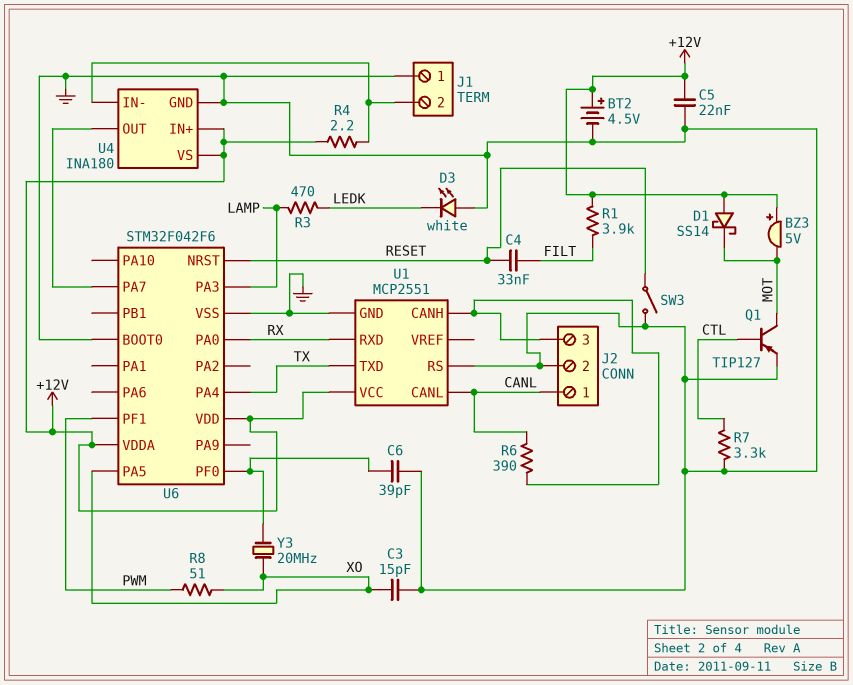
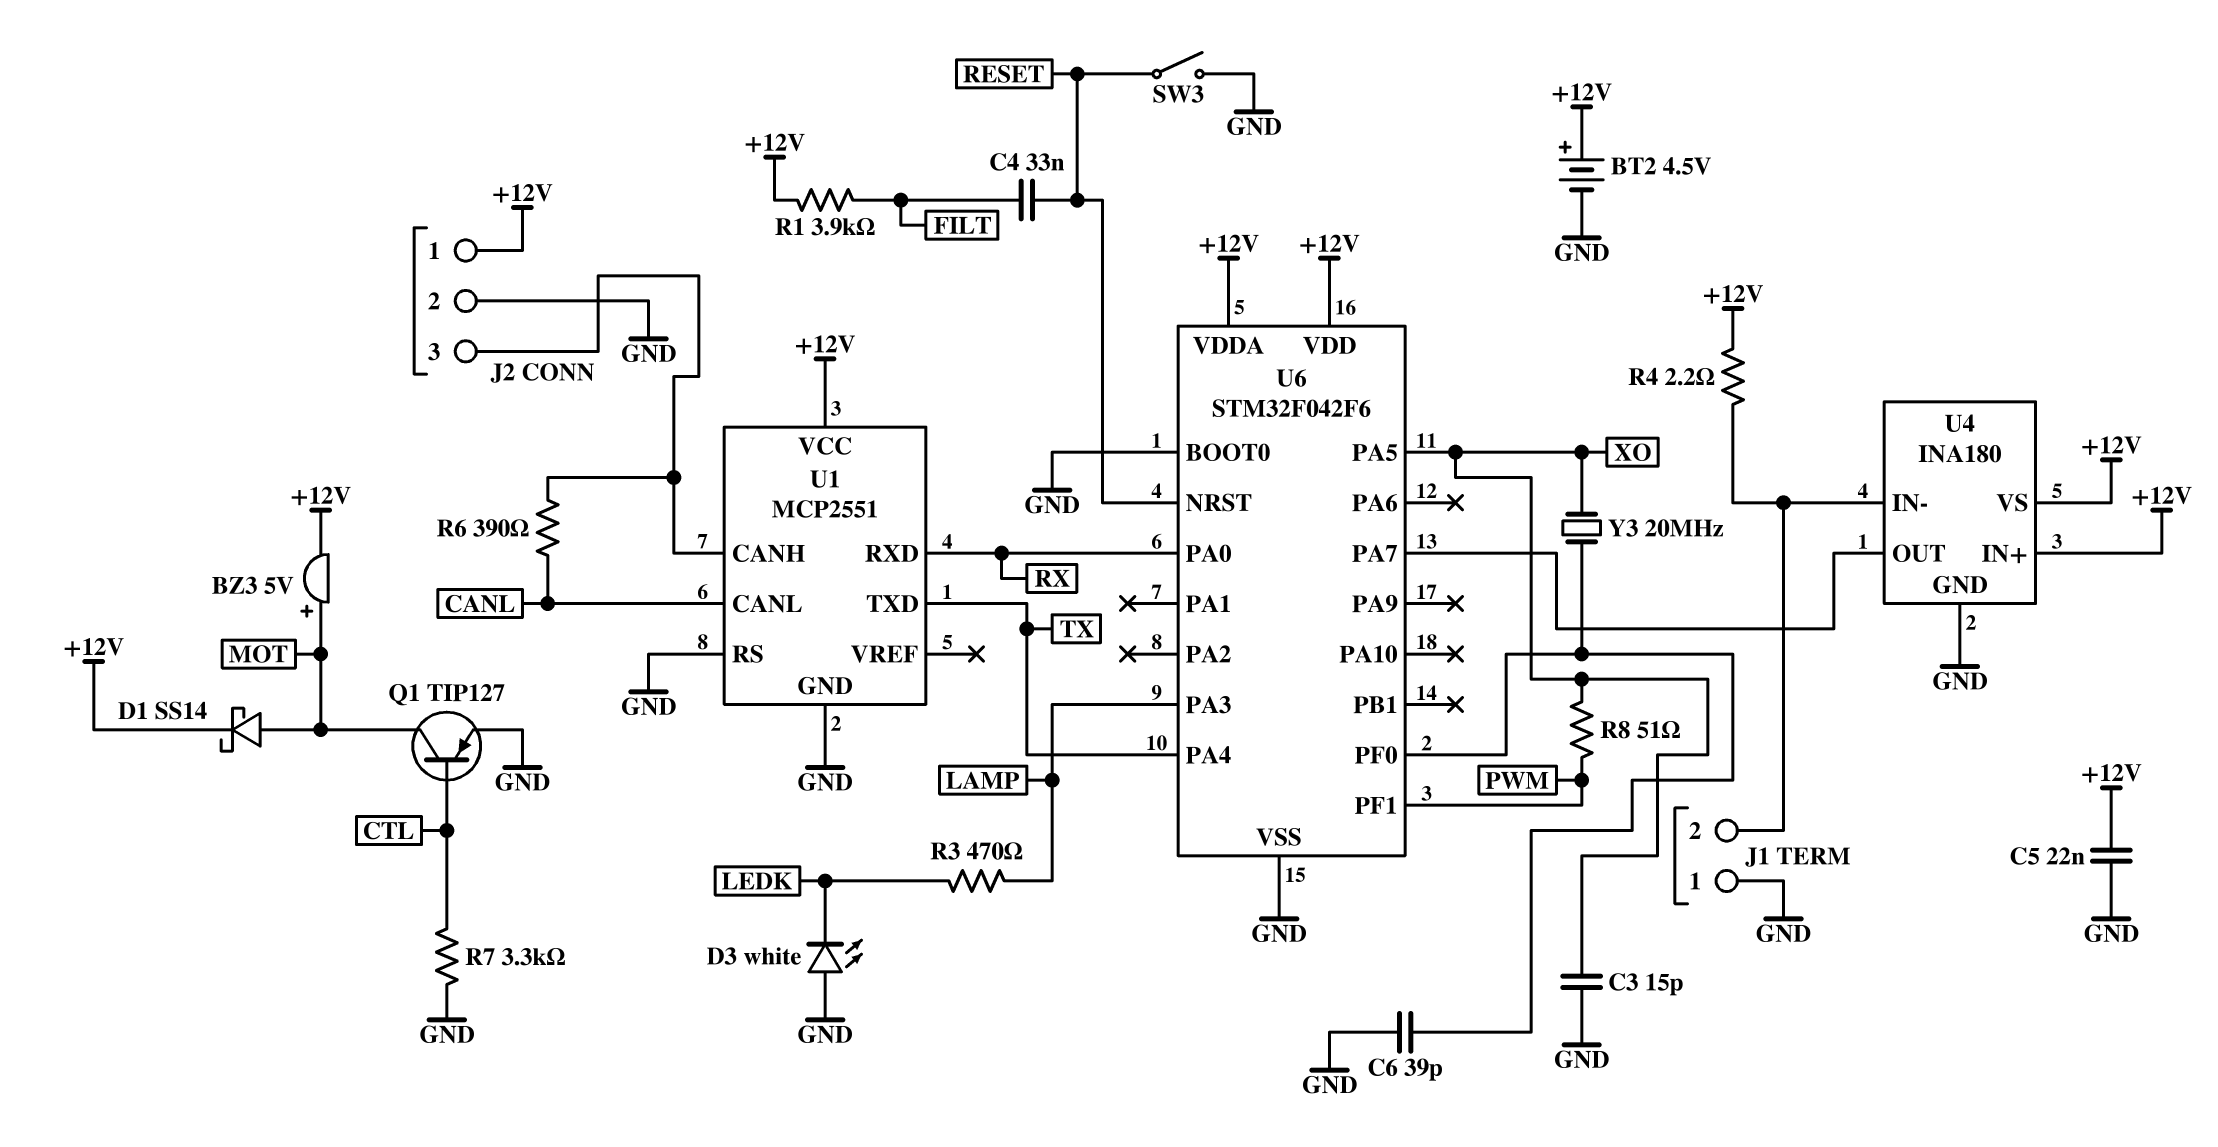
BZ3: buzzer 5V (plus +12V, minus MOT) -> buzzer 5V (plus MOT, minus +12V)
D1: schottky SS14 (A +12V, K MOT) -> schottky SS14 (A MOT, K +12V)
J2 pin 1: CANL -> +12V

